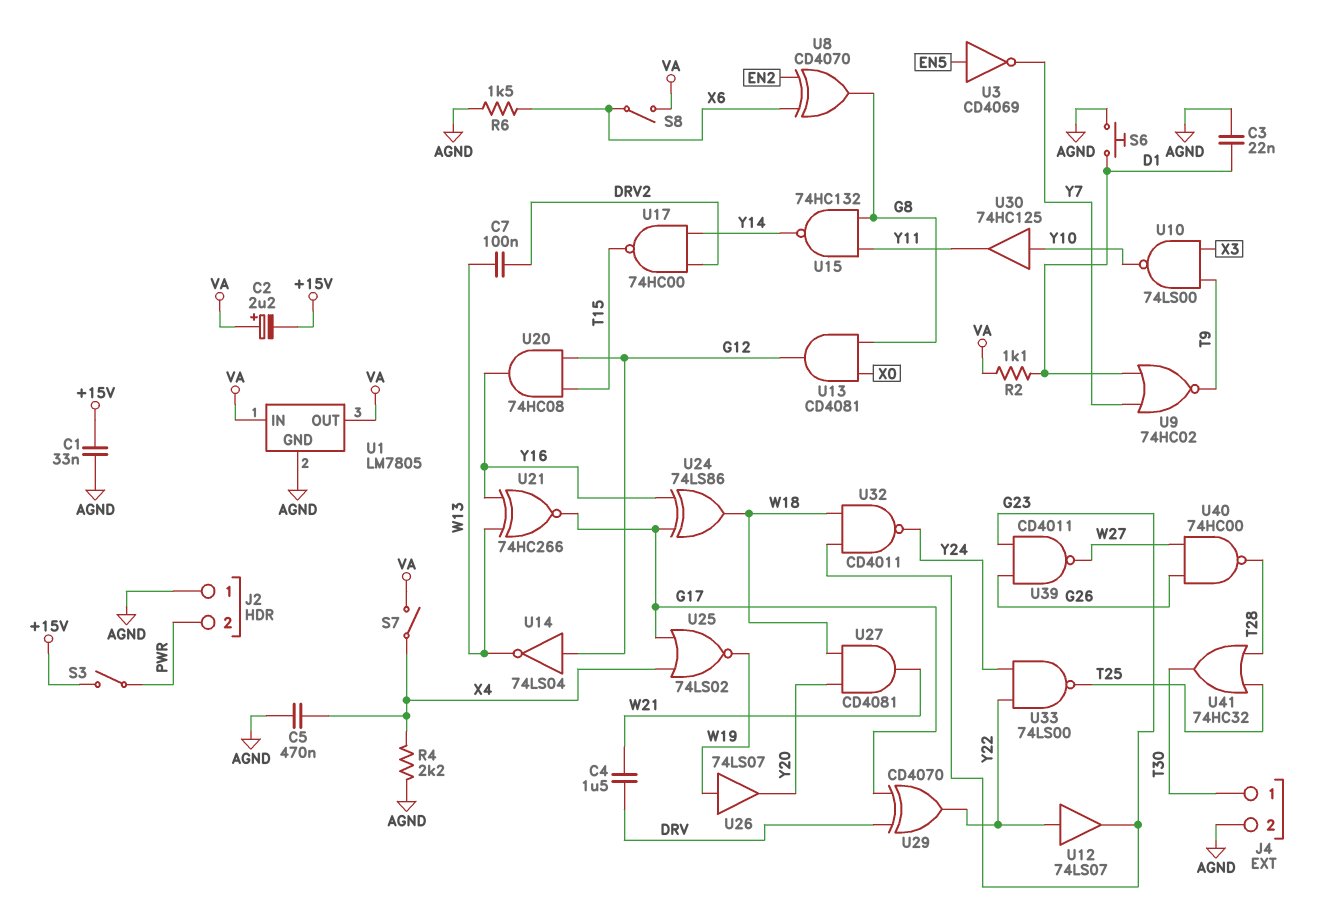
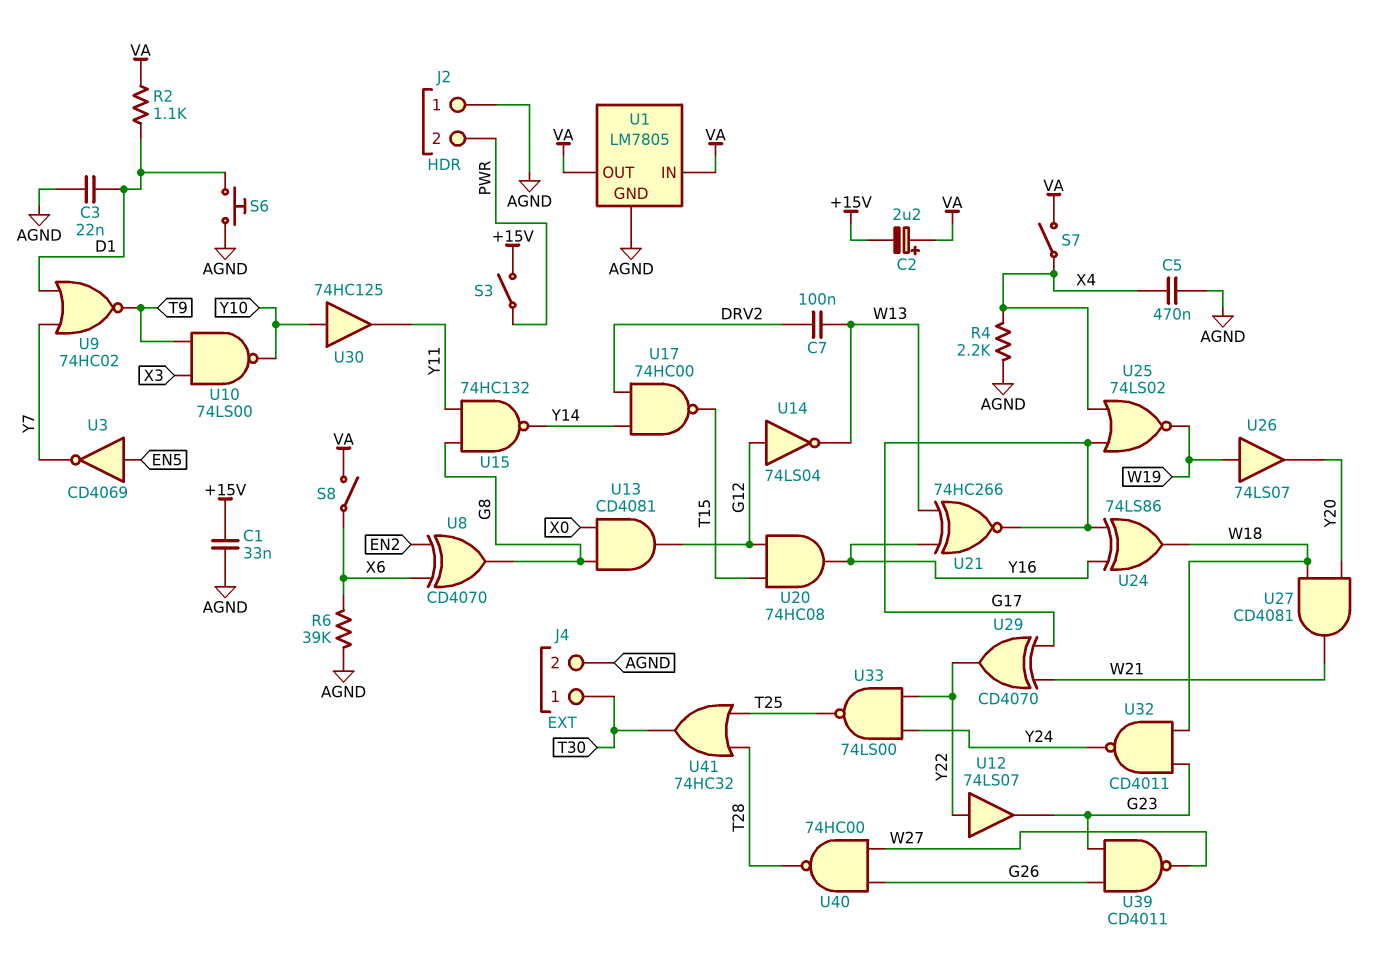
C4: 1.5uF (DRV, W21) -> none
R6: 1.5k (AGND, X6) -> 39k (AGND, X6)
U29: XOR CD4070 (in DRV, in G17, out Y22) -> XOR CD4070 (in G17, in W21, out Y22)

